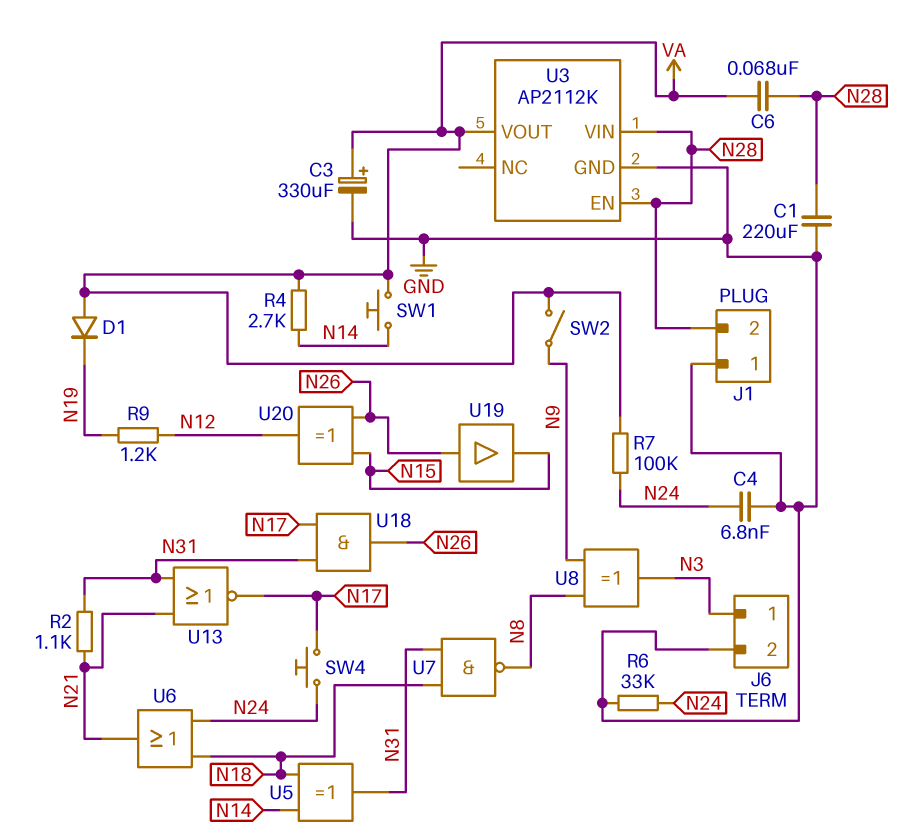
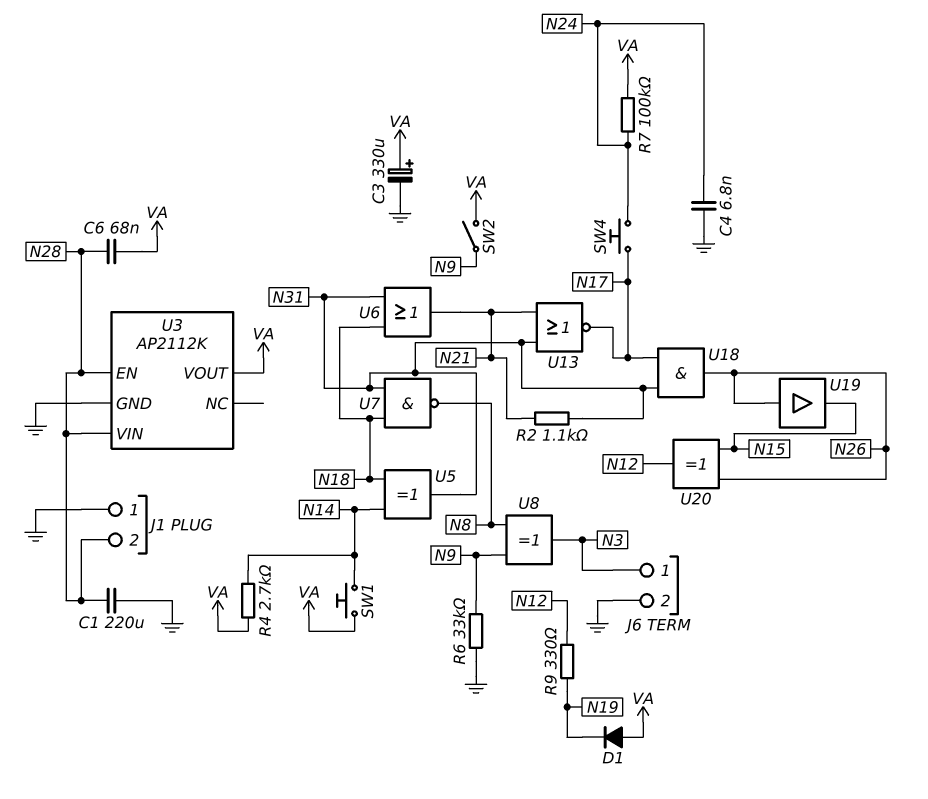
R6: 33k (GND, N24) -> 33k (GND, N9)
R9: 1.2k (N12, N19) -> 330 (N12, N19)
U6: OR (in N18, in N24, out N21) -> OR (in N18, in N31, out N21)

